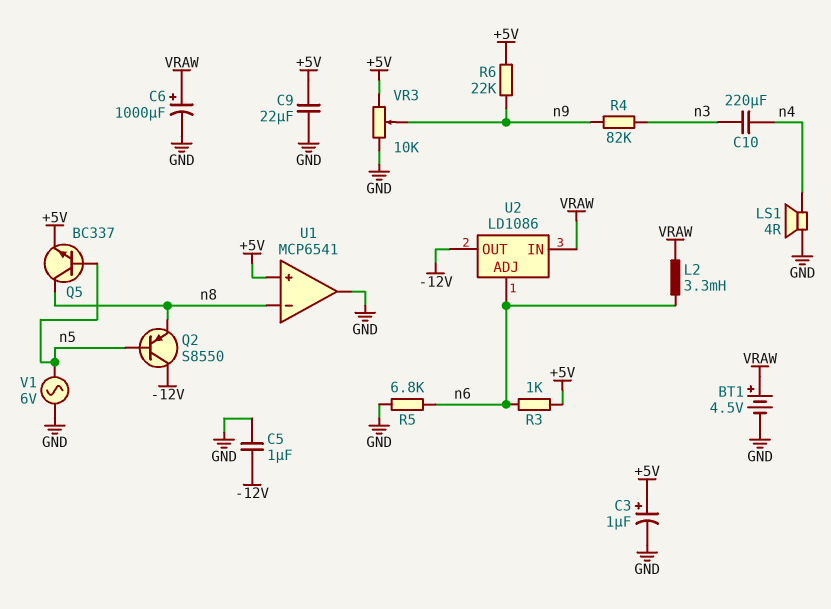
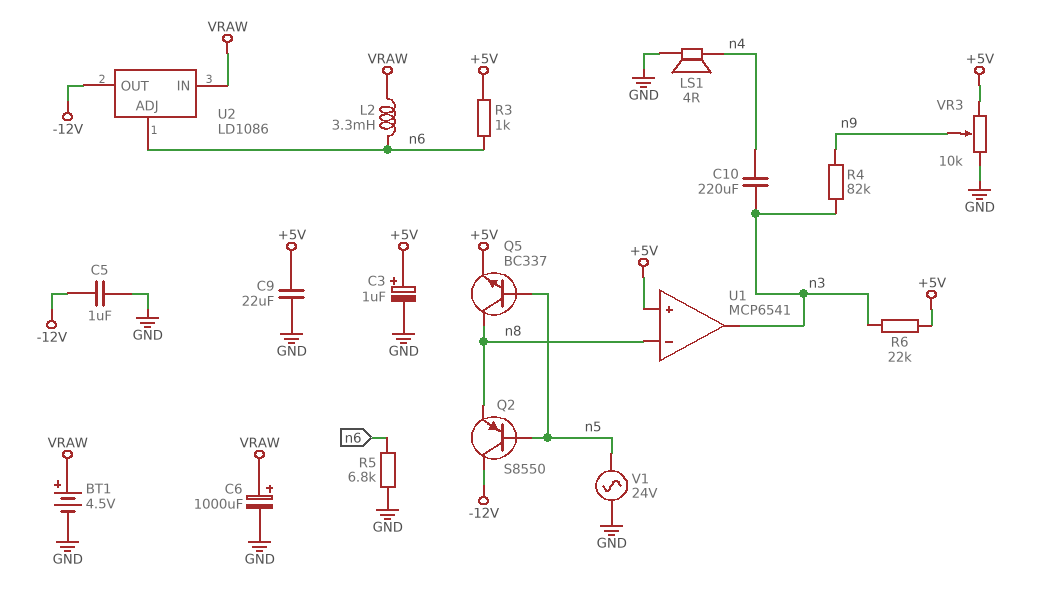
R6: 22k (+5V, n9) -> 22k (+5V, n3)
U1 pin out: GND -> n3
V1: AC 6V (GND, n5) -> AC 24V (GND, n5)

